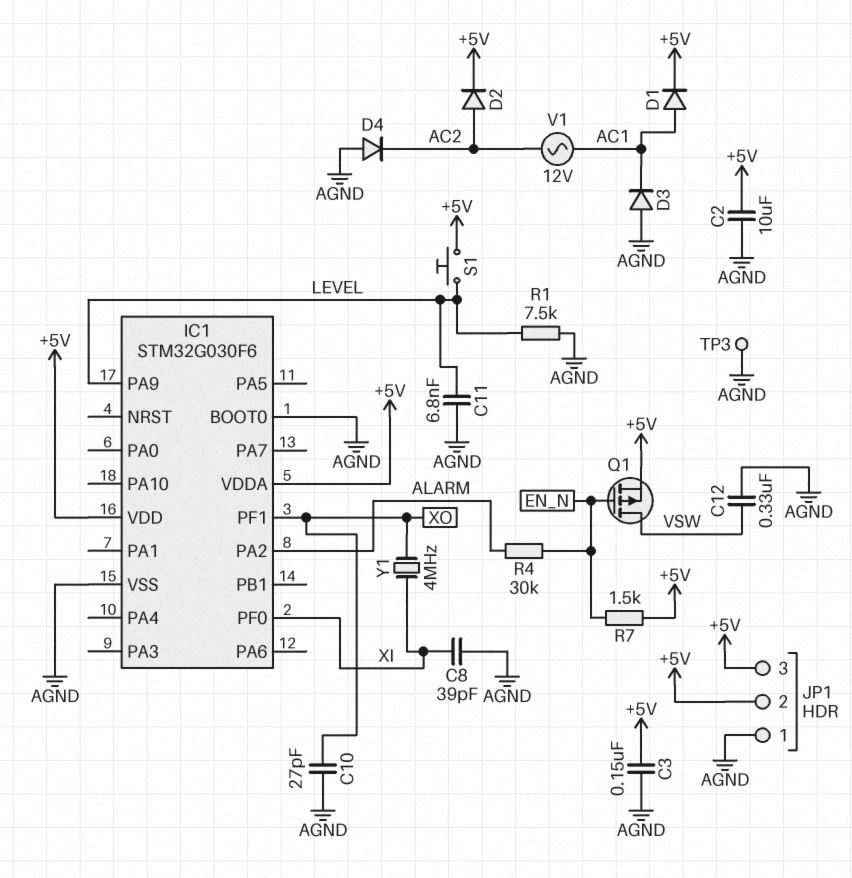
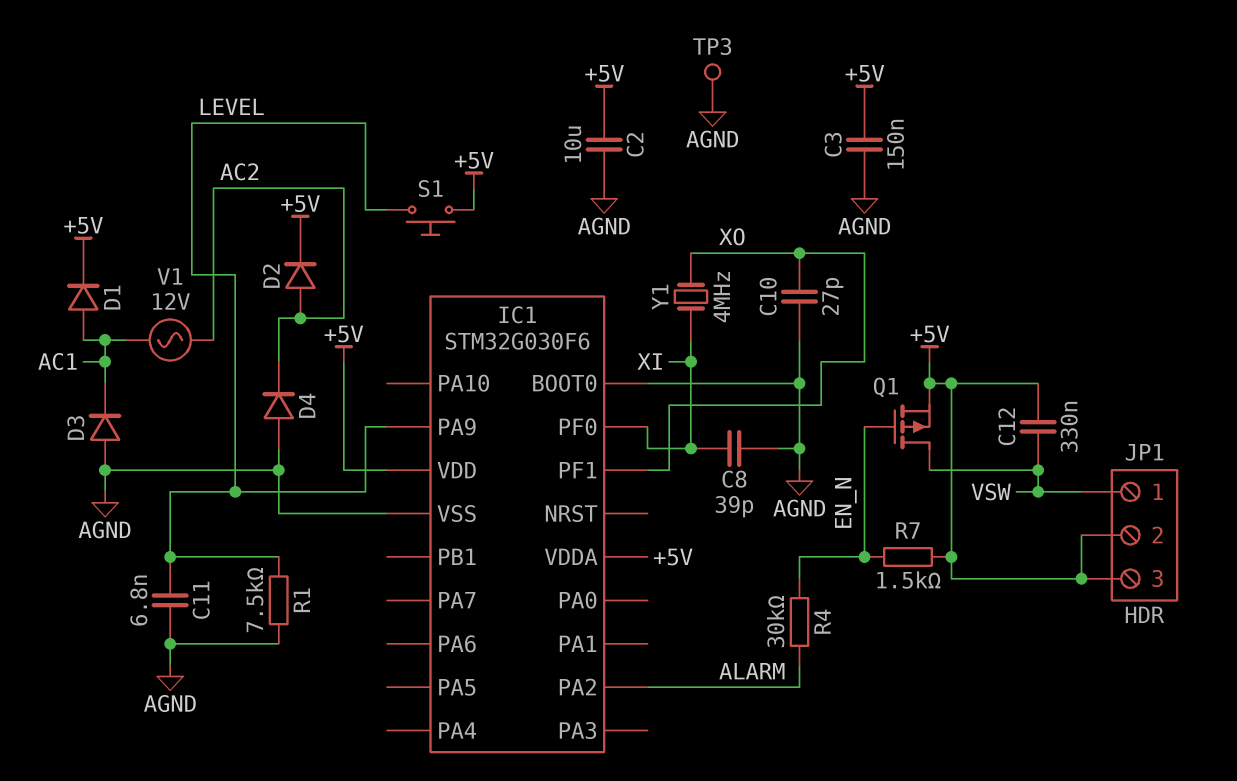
C12: 330nF (AGND, VSW) -> 330nF (+5V, VSW)
JP1 pin 1: AGND -> VSW

